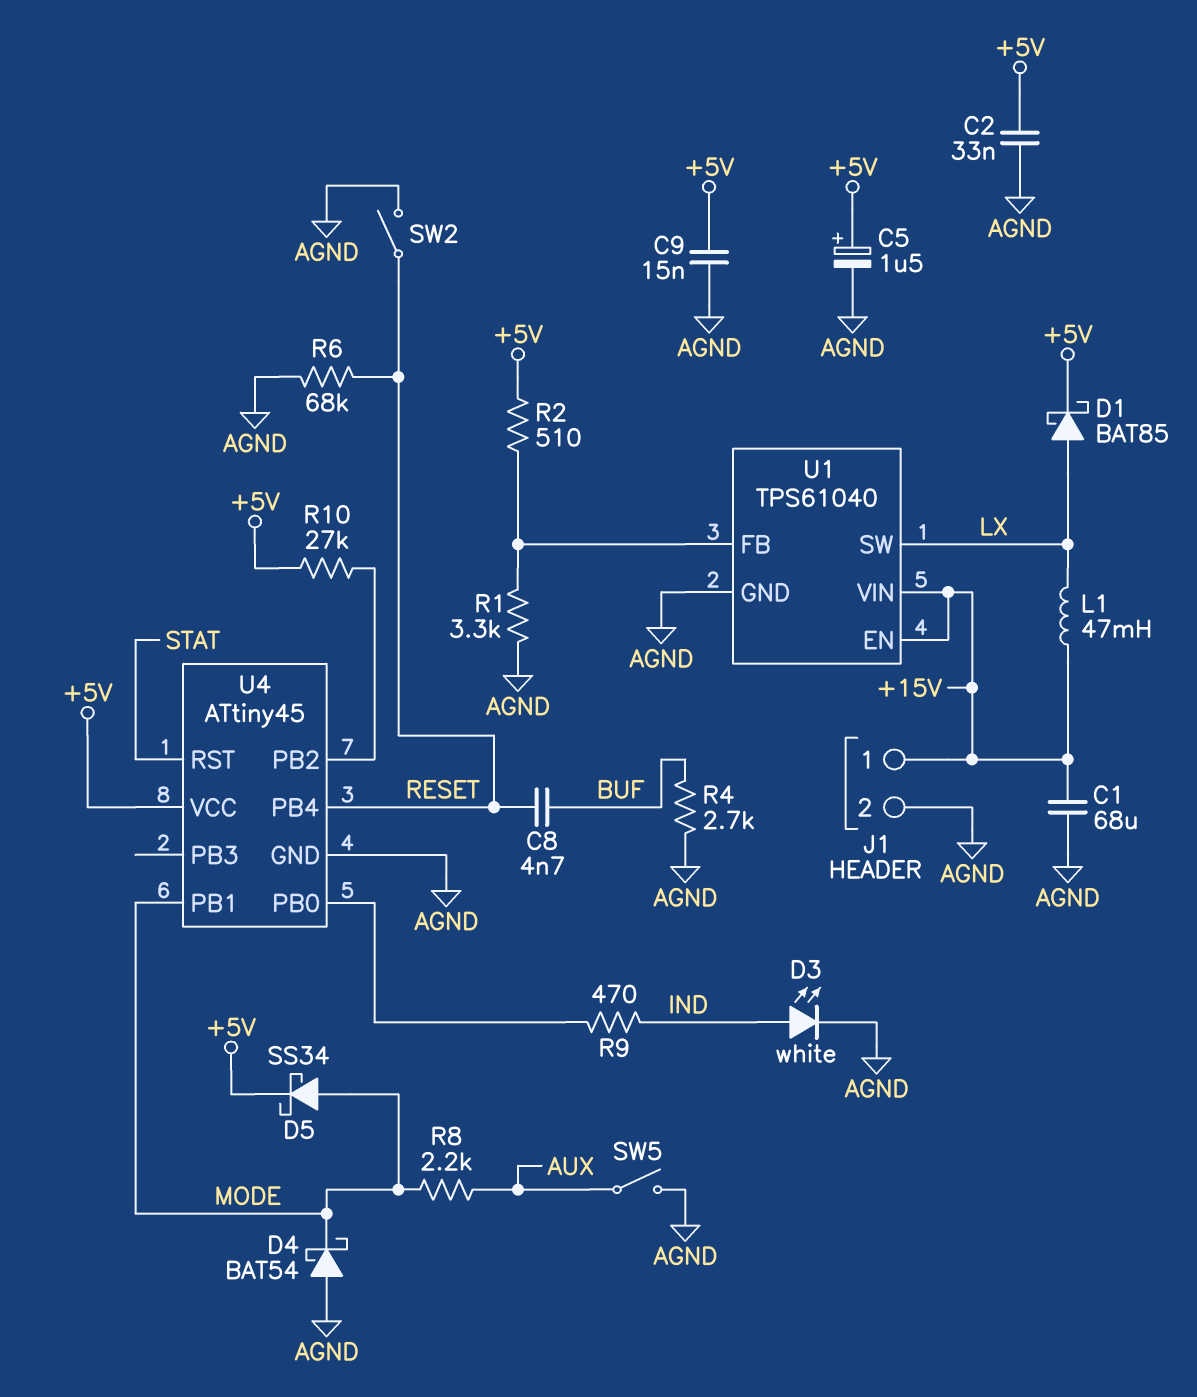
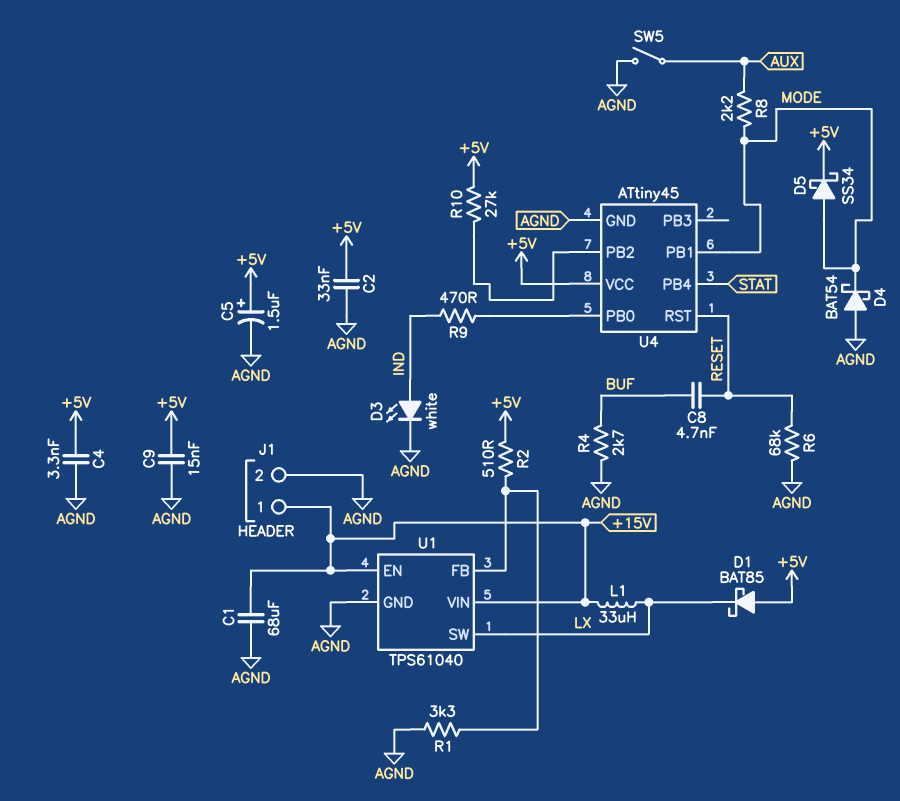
C4: none -> 3.3nF (+5V, AGND)
D1: schottky BAT85 (A LX, K +5V) -> schottky BAT85 (A +5V, K LX)
L1: 47mH (+15V, LX) -> 33uH (+15V, LX)
SW2: switch (AGND, RESET) -> none
U4 pin PB4: RESET -> STAT
U4 pin RST: STAT -> RESET

